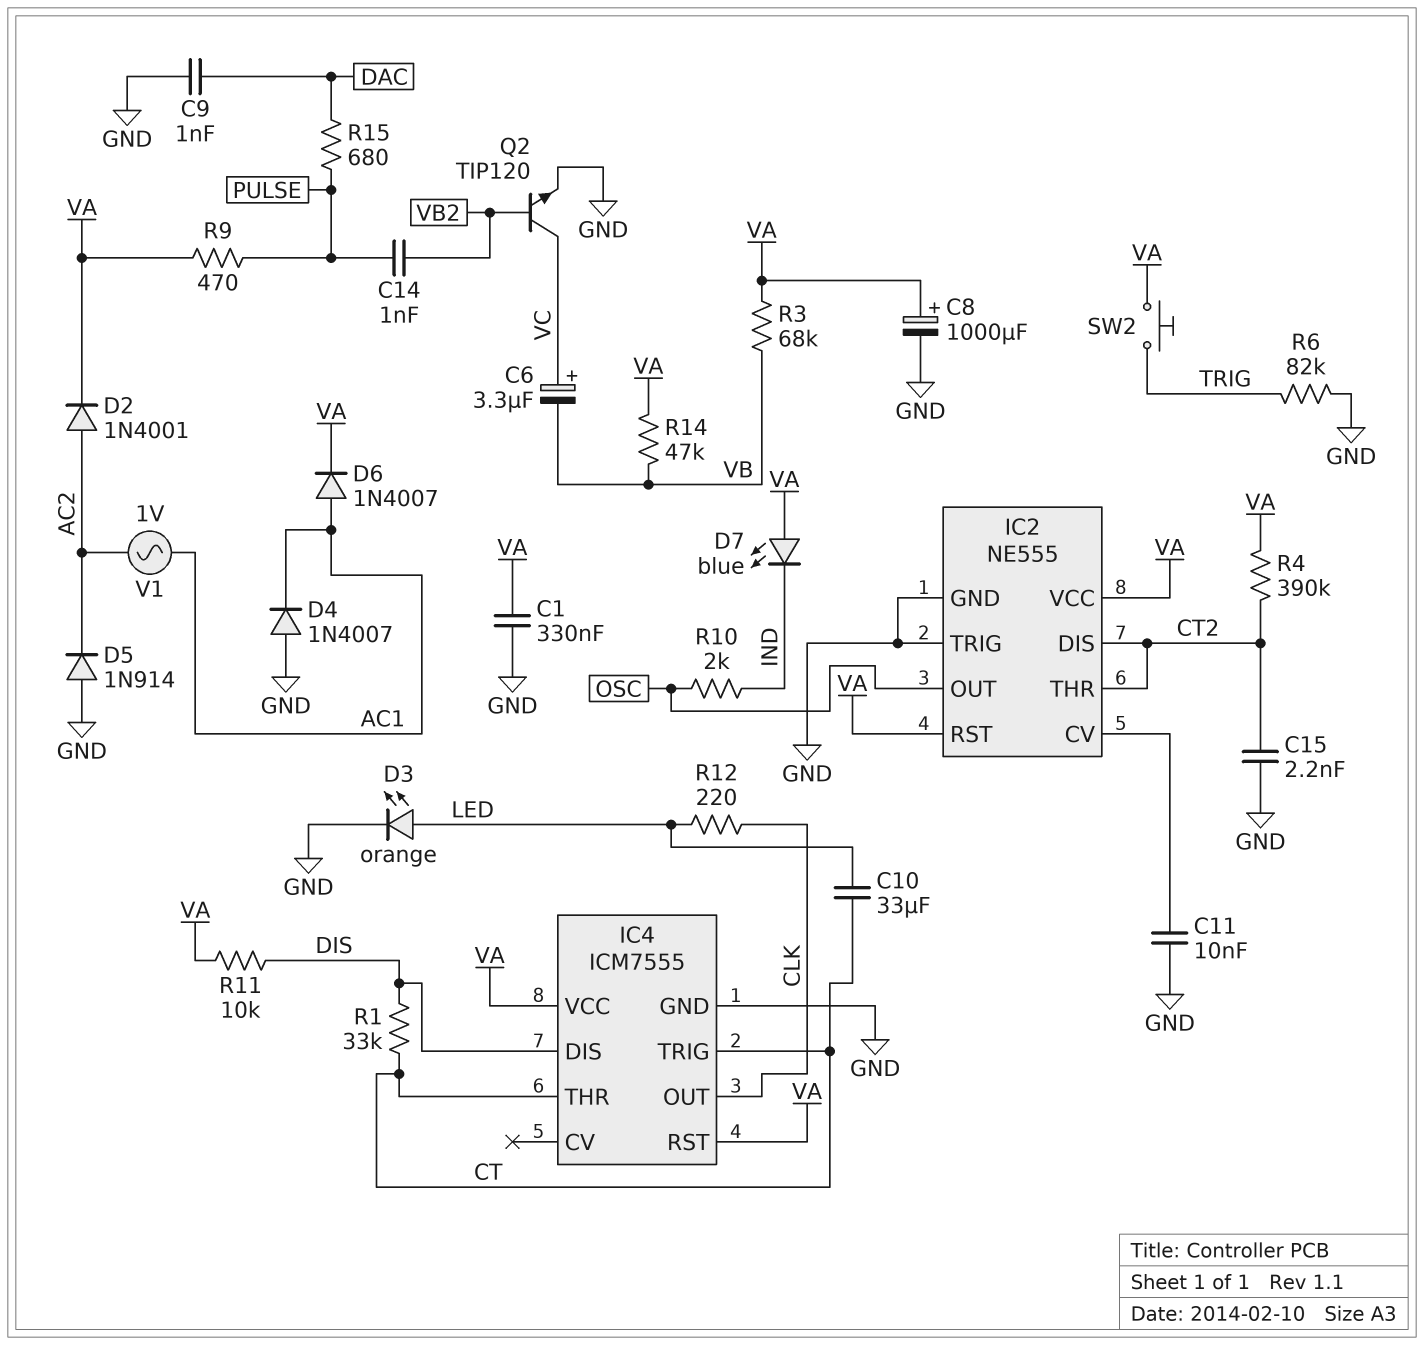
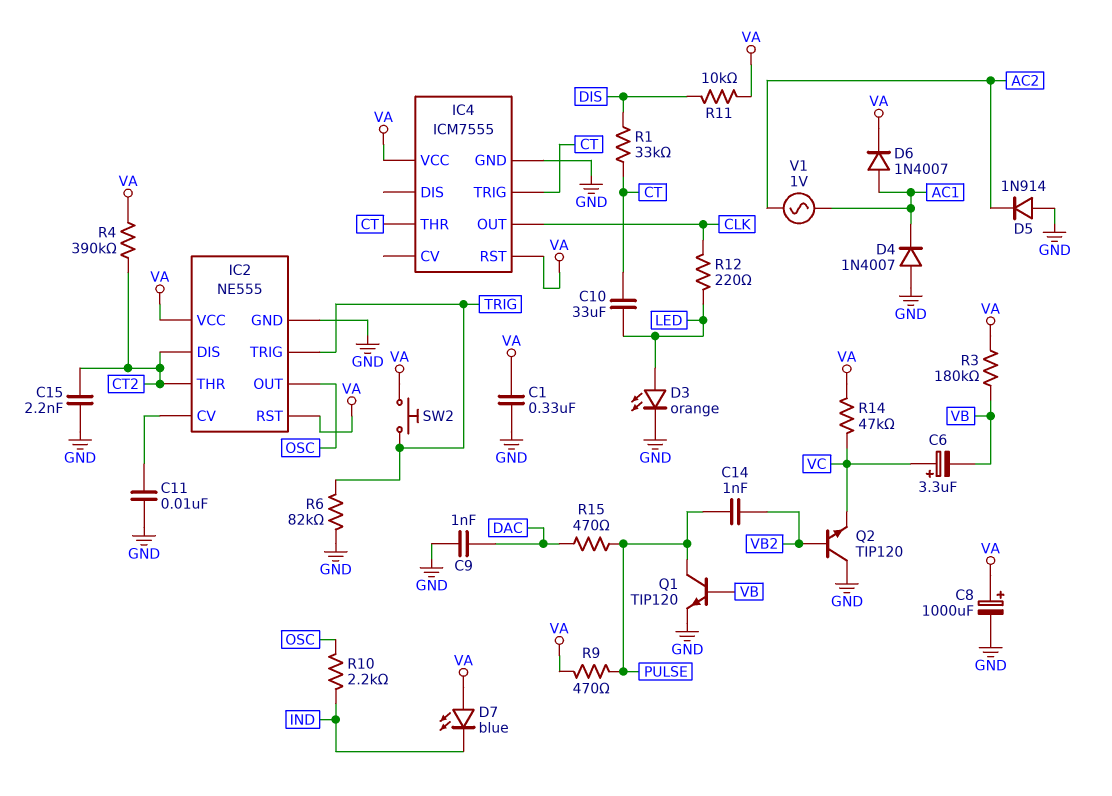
D2: diode 1N4001 (A AC2, K VA) -> none
IC2 pin TRIG: GND -> TRIG
IC4 pin DIS: DIS -> none
Q1: none -> NPN TIP120 (B VB, C PULSE, E GND)
Q2: NPN TIP120 (B VB2, C VC, E GND) -> NPN TIP120 (B VB2, C GND, E VC)
R3: 68k (VA, VB) -> 180k (VA, VB)
R10: 2k (IND, OSC) -> 2.2k (IND, OSC)
R14: 47k (VA, VB) -> 47k (VA, VC)
R15: 680 (DAC, PULSE) -> 470 (DAC, PULSE)

